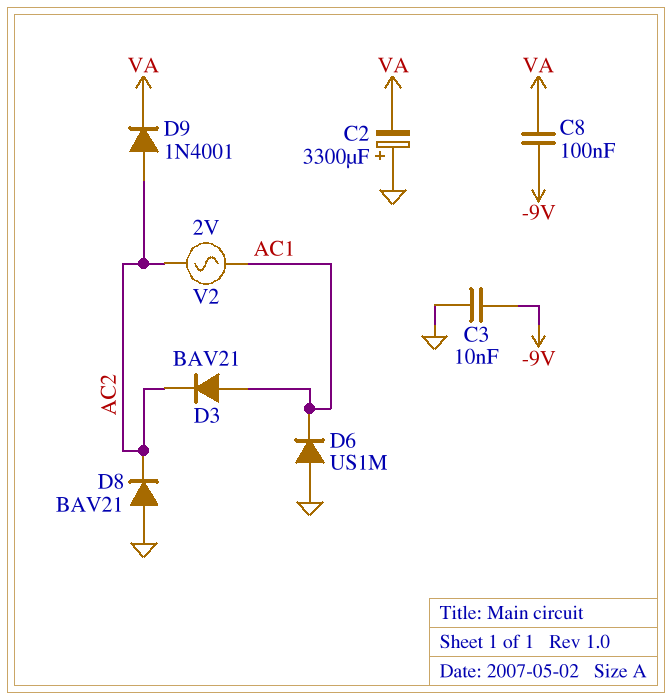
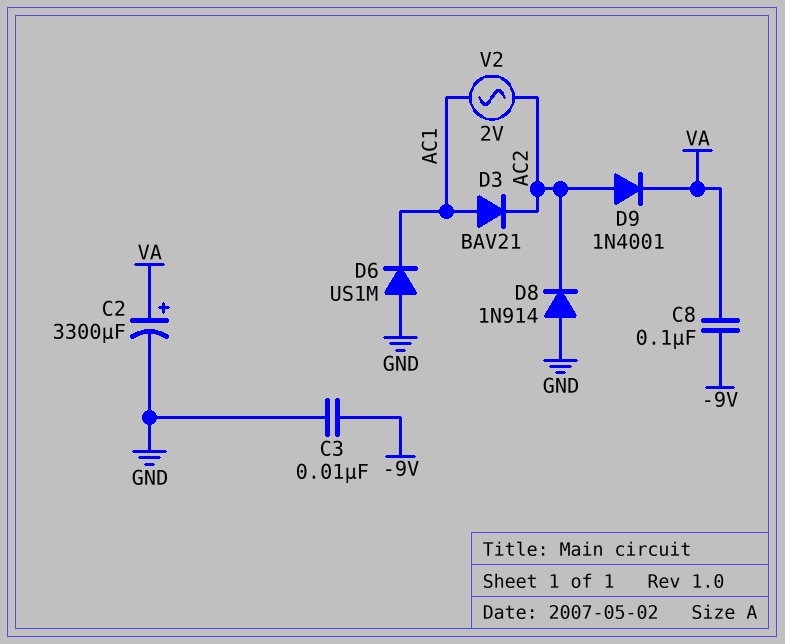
C2: 3300uF (plus GND, minus VA) -> 3300uF (plus VA, minus GND)
D8: diode BAV21 (A GND, K AC2) -> diode 1N914 (A GND, K AC2)

